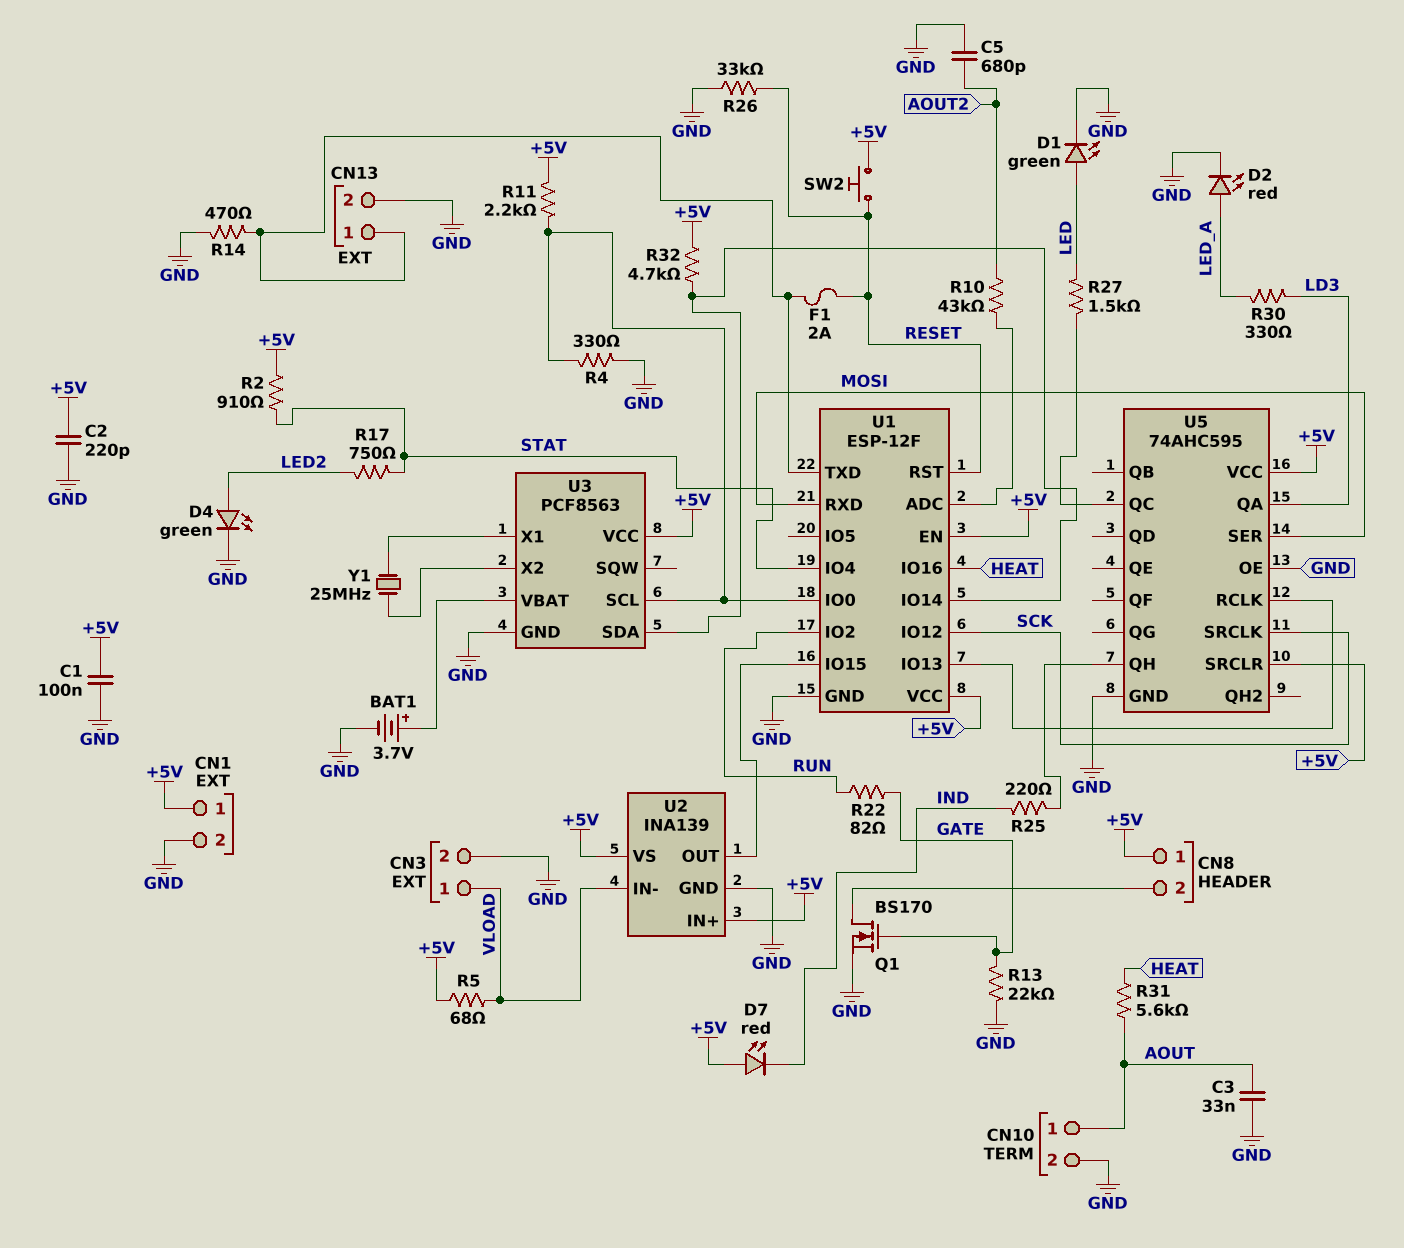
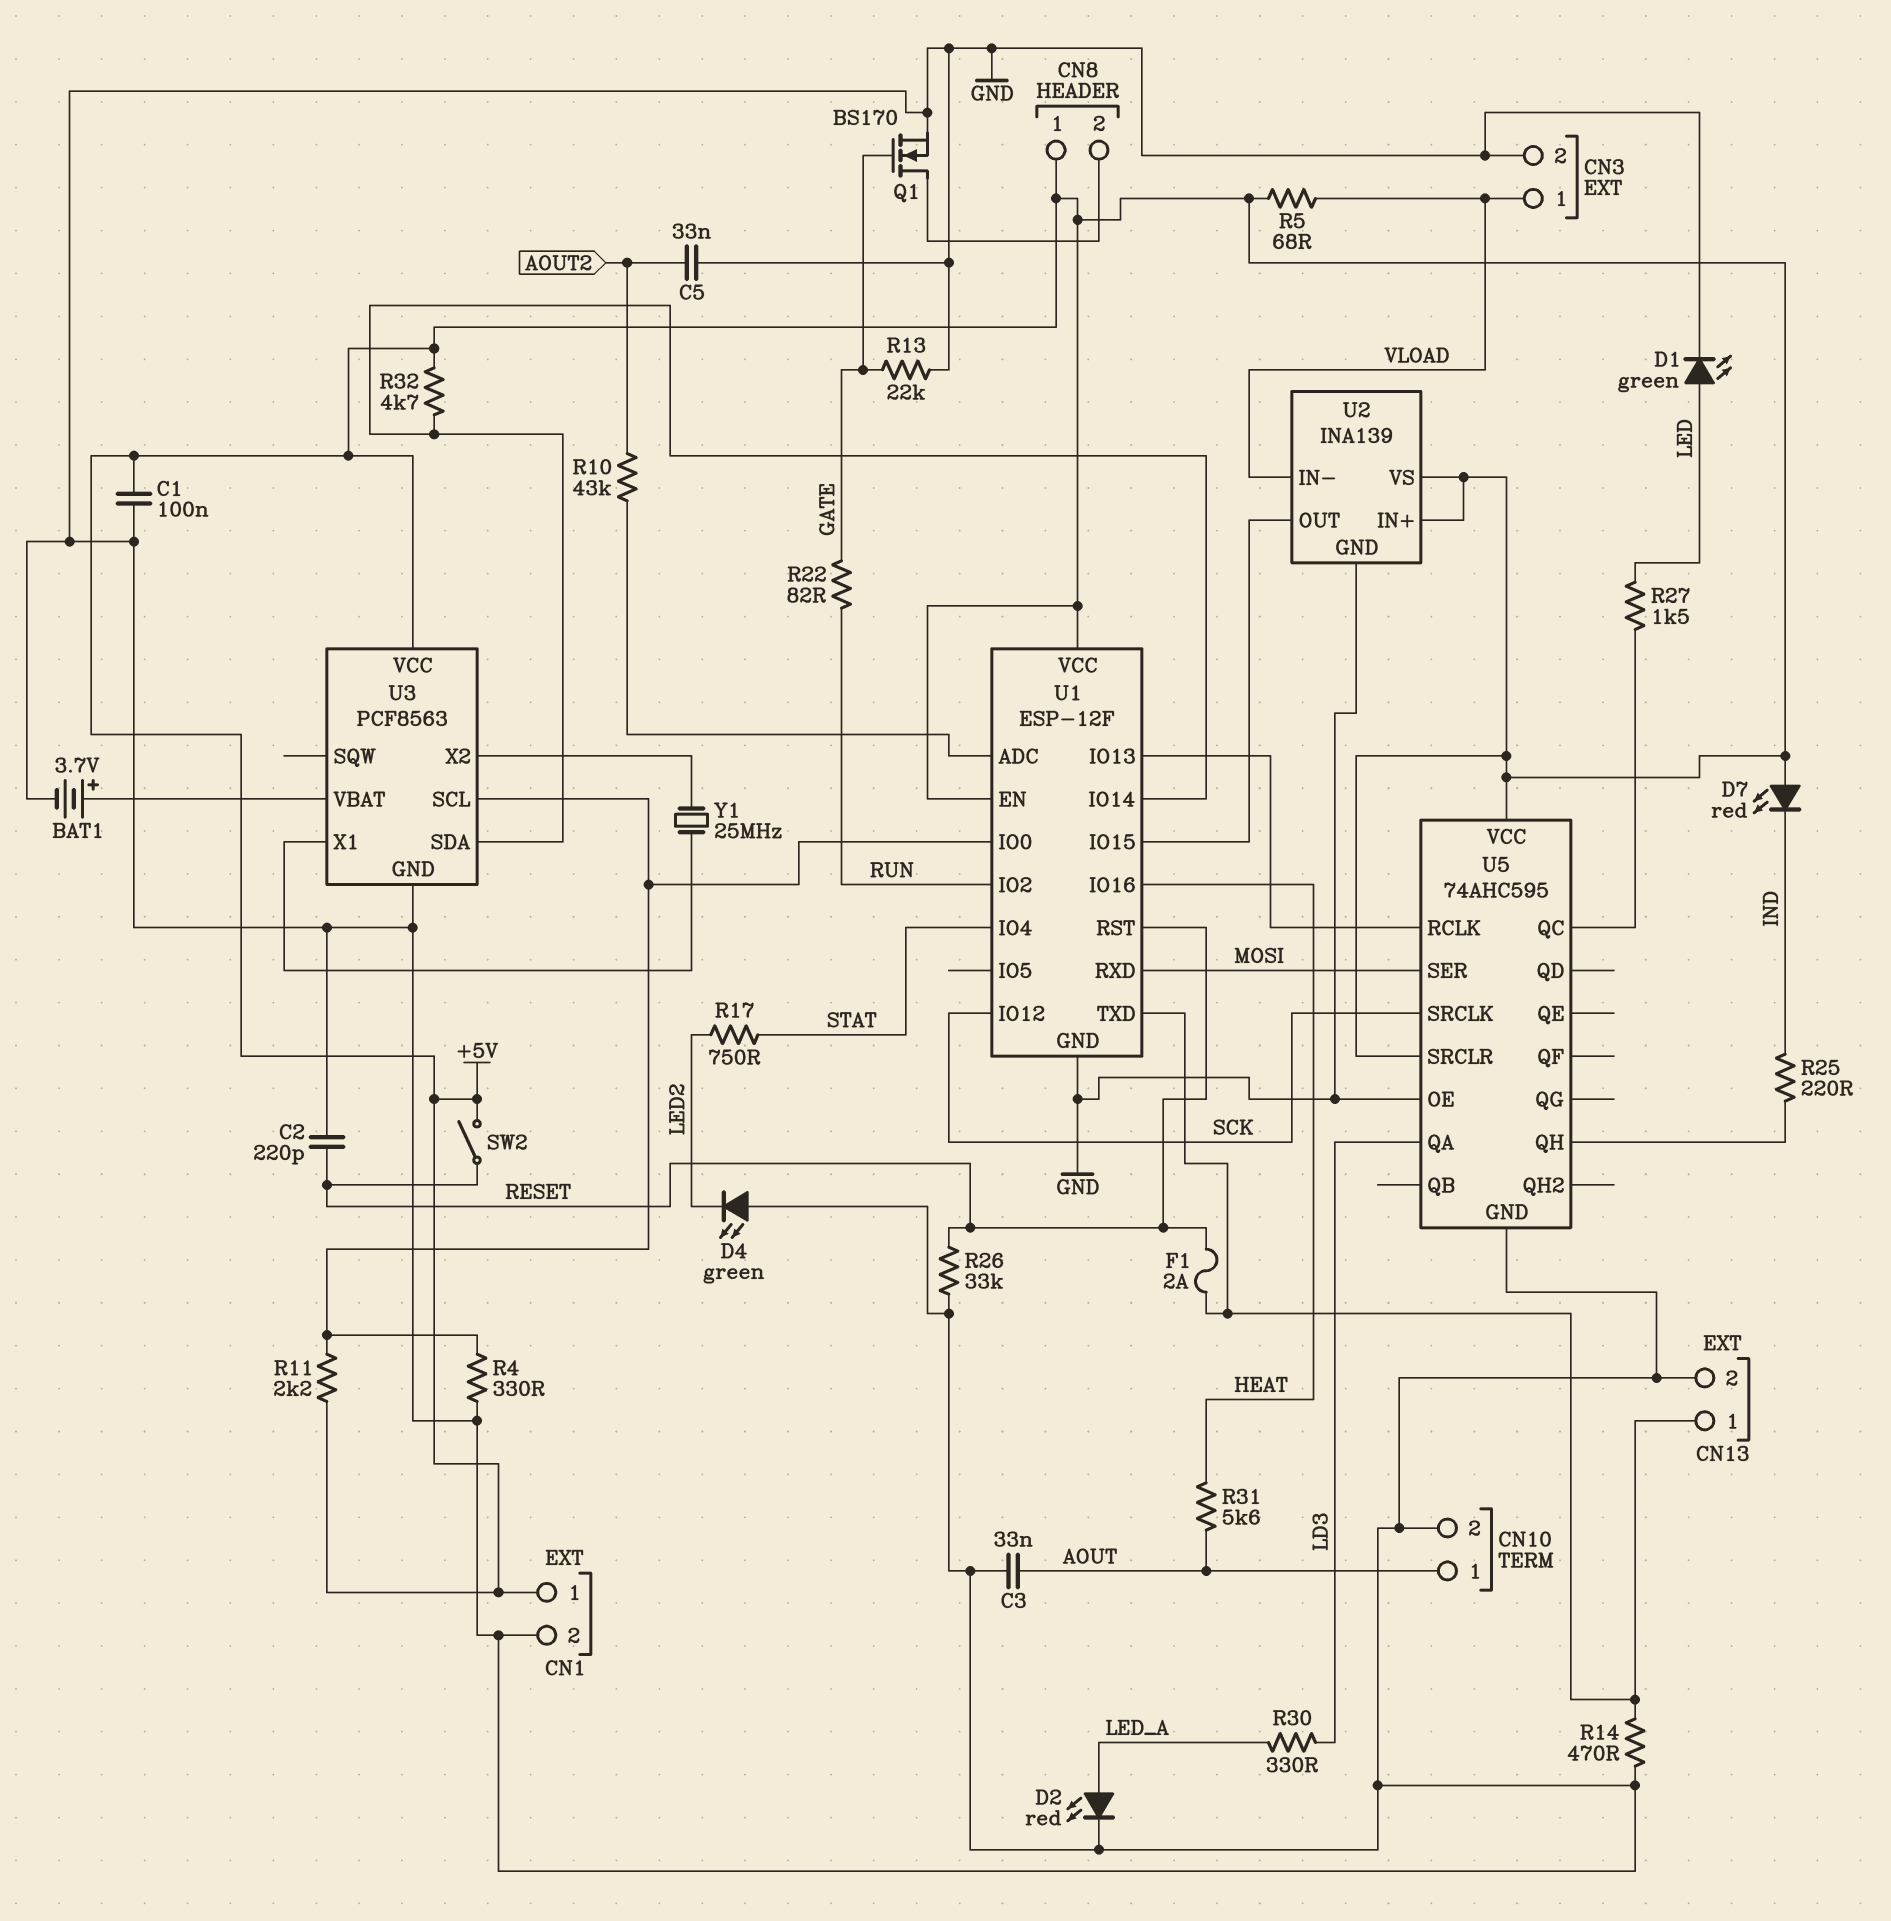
C2: 220pF (+5V, GND) -> 220pF (GND, RESET)
C5: 680pF (AOUT2, GND) -> 33nF (AOUT2, GND)
D4: LED green (A LED2, K GND) -> LED green (A GND, K LED2)
R2: 910 (+5V, STAT) -> none
SW2: button (+5V, RESET) -> switch (+5V, RESET)

